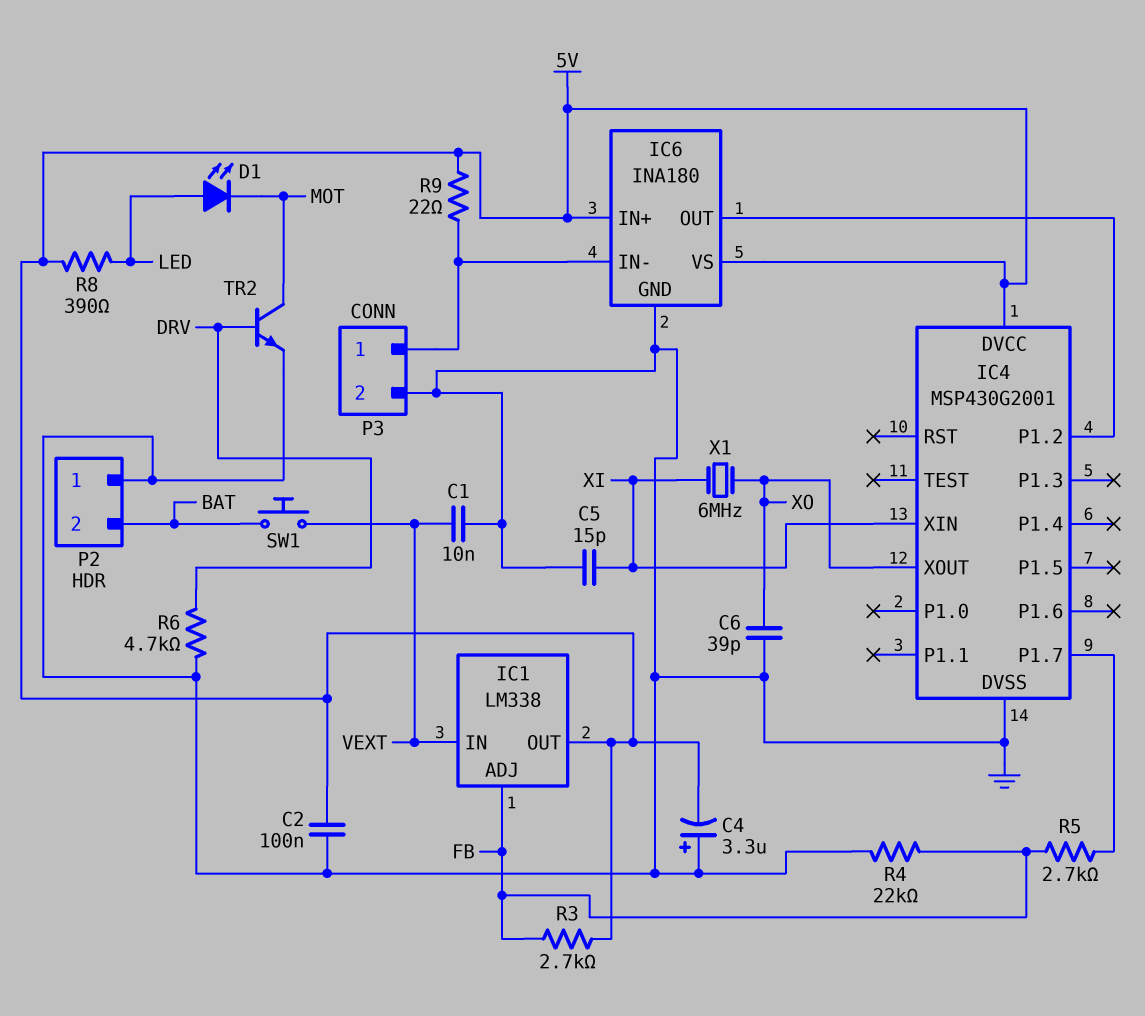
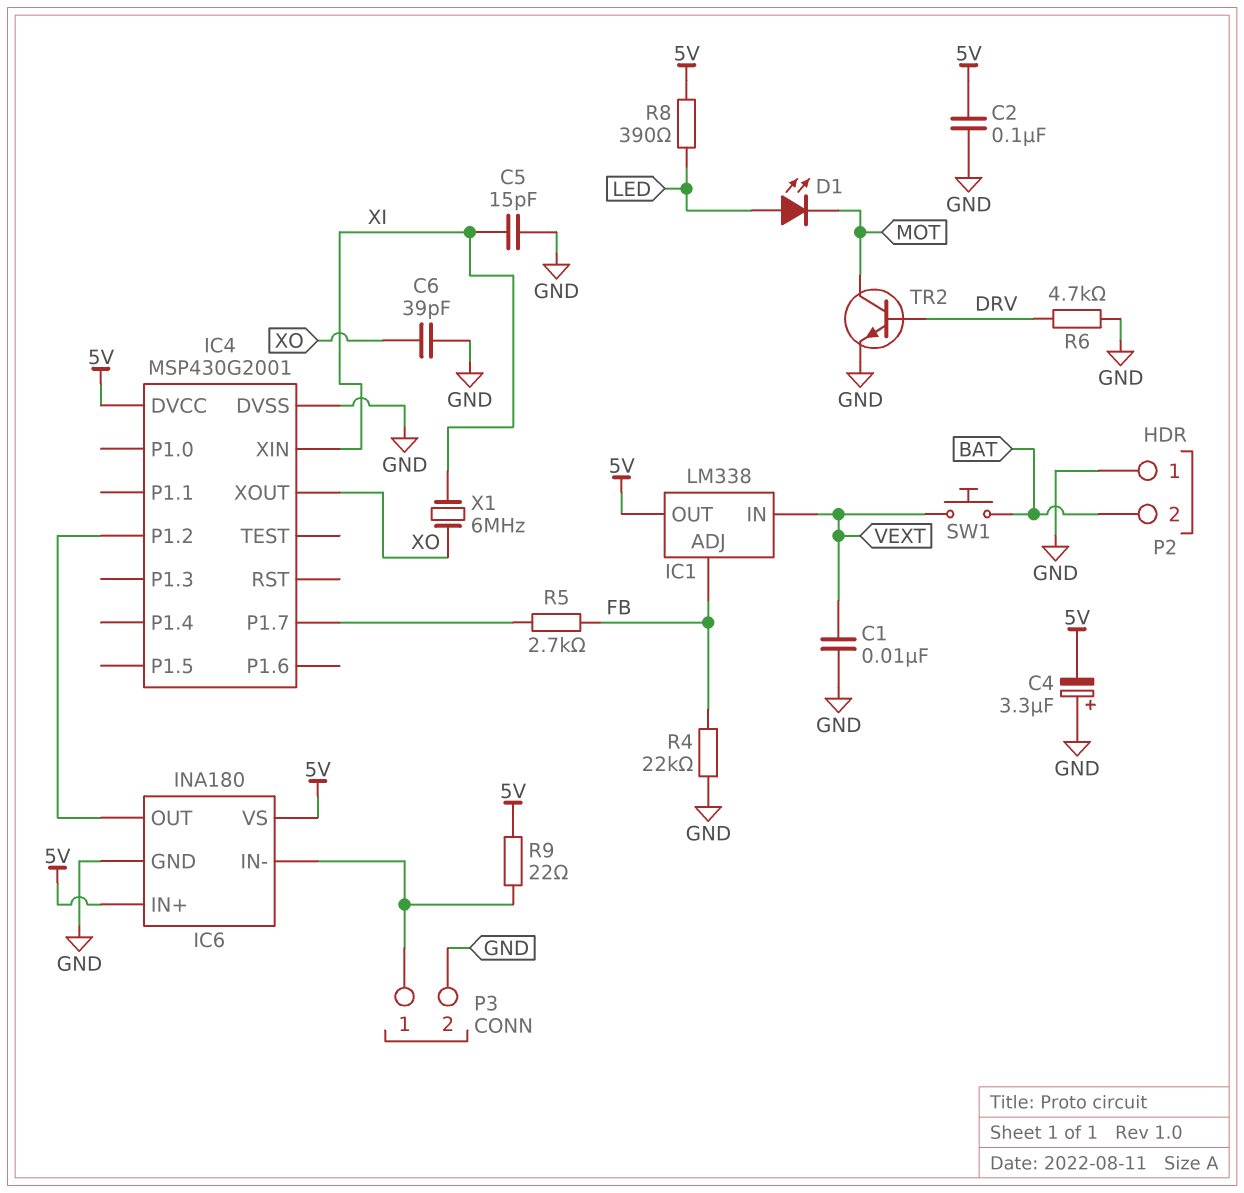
R3: 2.7k (5V, FB) -> none

